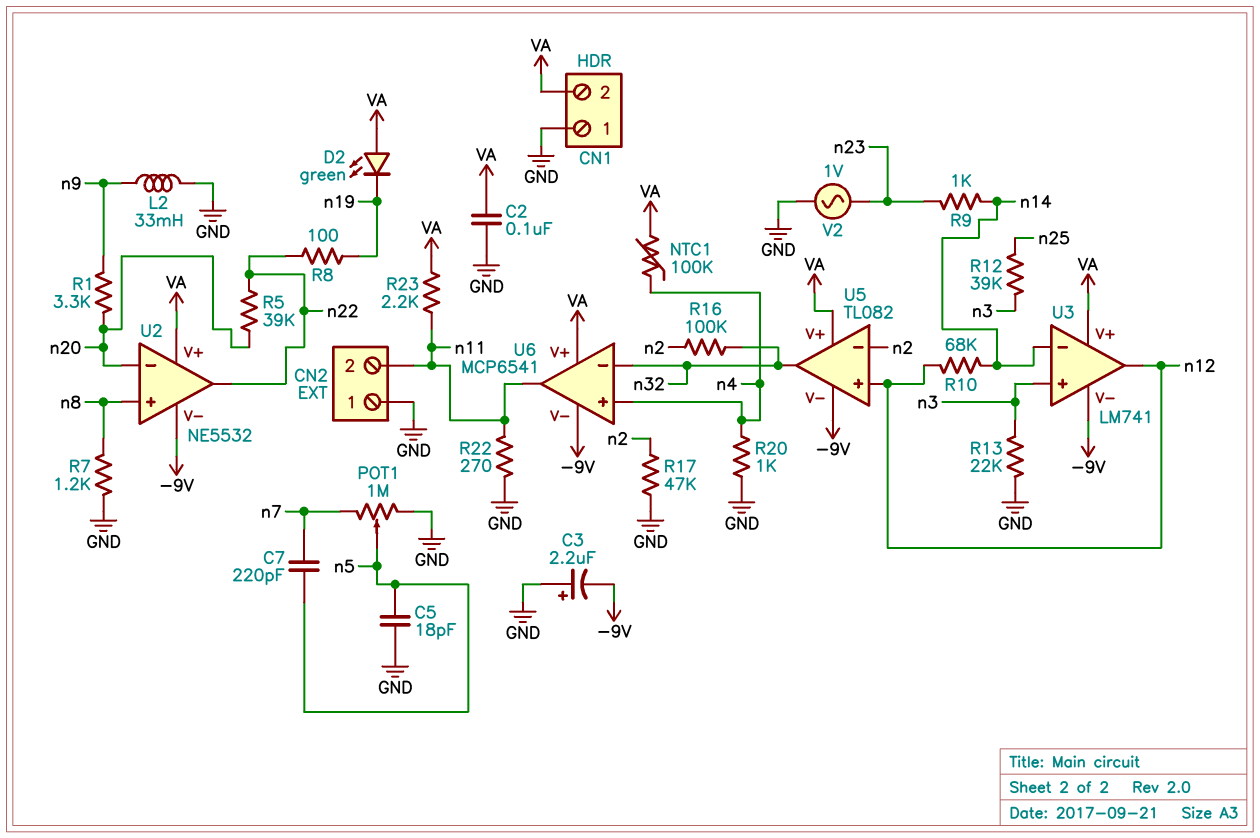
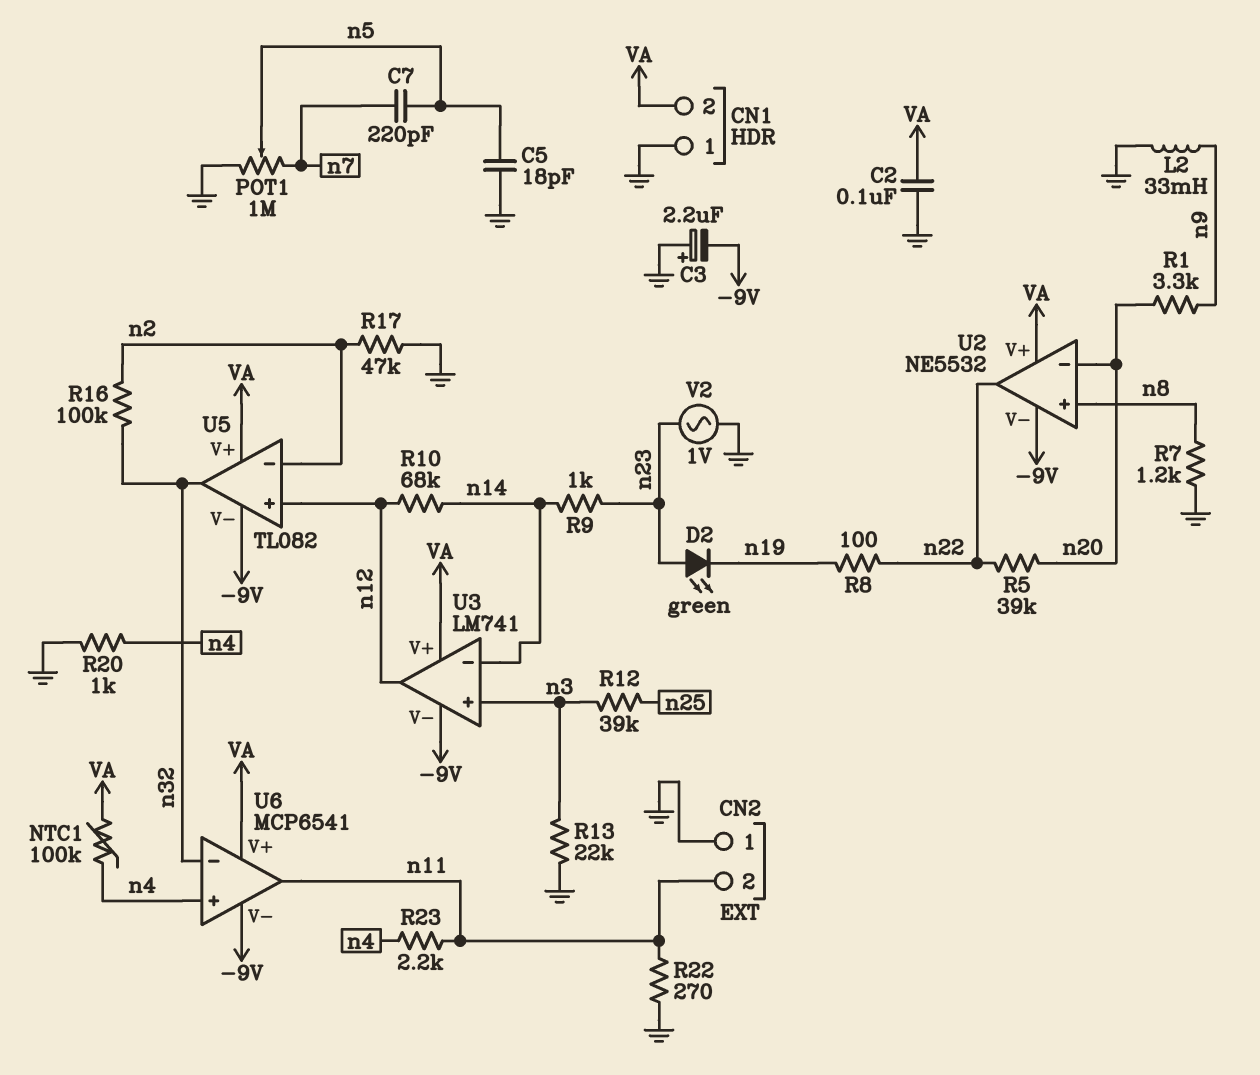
D2: LED green (A VA, K n19) -> LED green (A n23, K n19)
R23: 2.2k (VA, n11) -> 2.2k (n4, n11)

